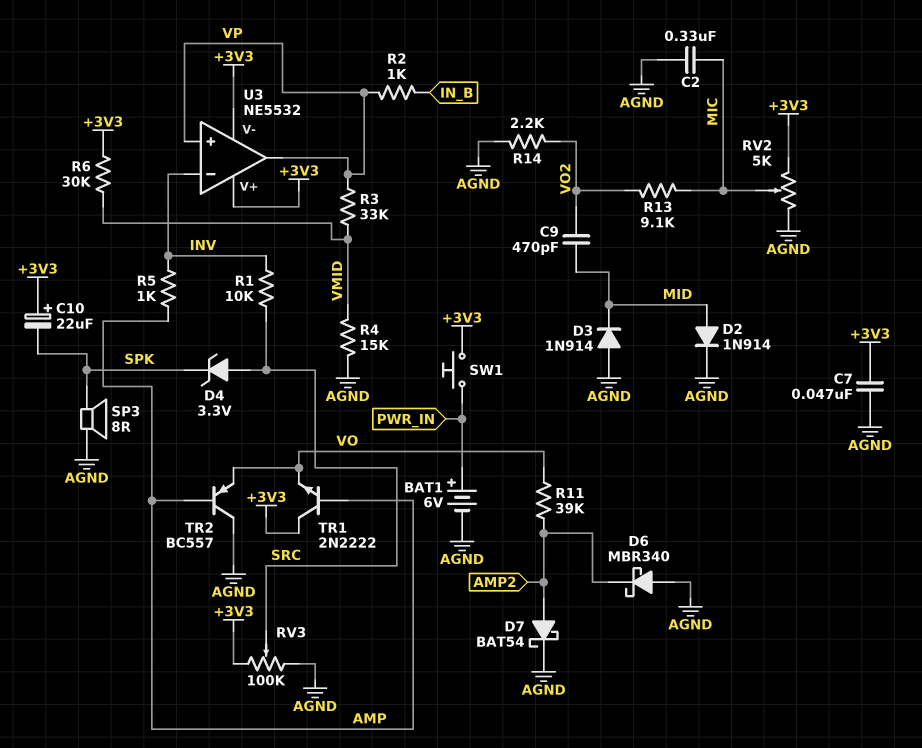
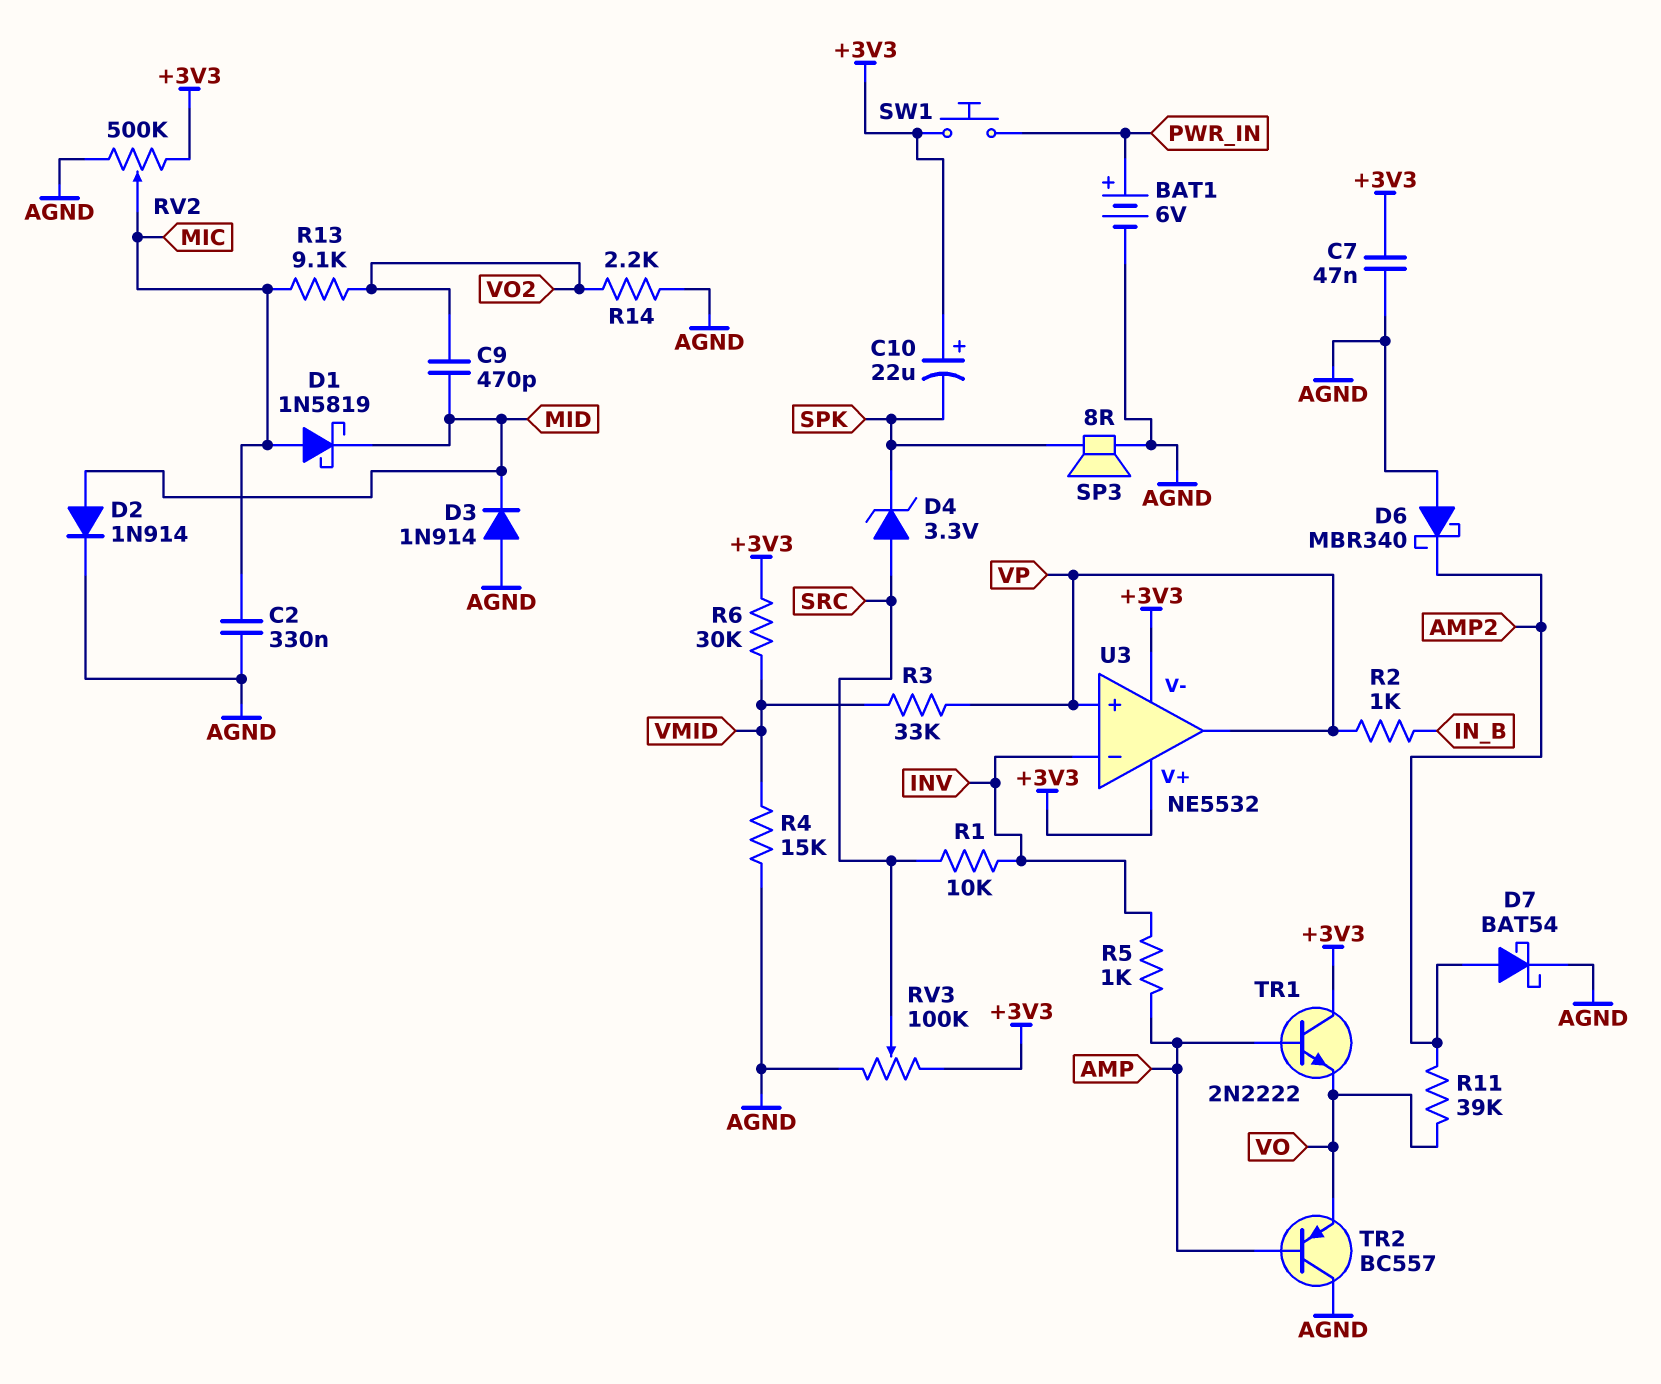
D1: none -> schottky 1N5819 (A MIC, K MID)
RV2: 5k (+3V3, AGND, wiper MIC) -> 500k (+3V3, AGND, wiper MIC)

